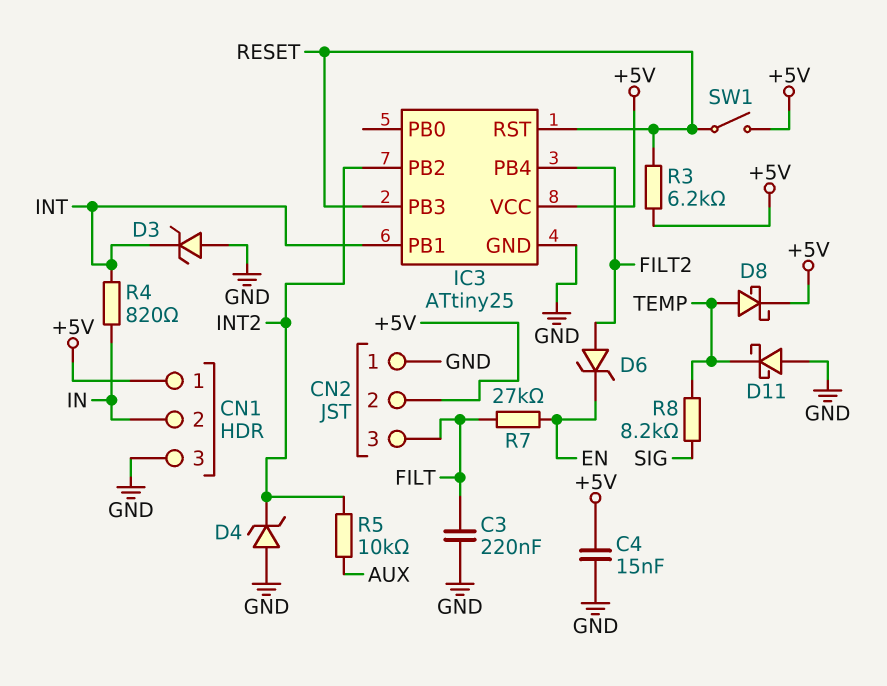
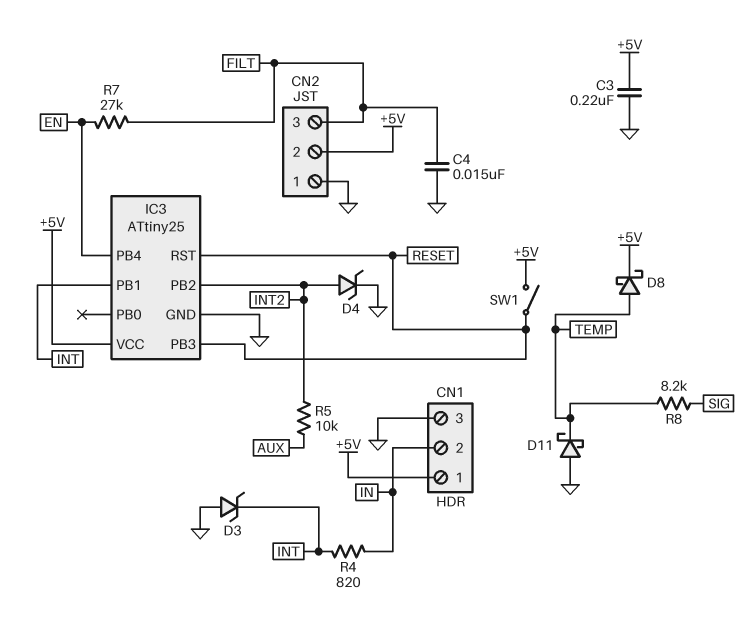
C3: 220nF (FILT, GND) -> 220nF (+5V, GND)
C4: 15nF (+5V, GND) -> 15nF (FILT, GND)
D4: zener (A GND, K INT2) -> zener (A INT2, K GND)
D6: zener (A FILT2, K EN) -> none
IC3 pin PB4: FILT2 -> EN
R3: 6.2k (+5V, RESET) -> none

